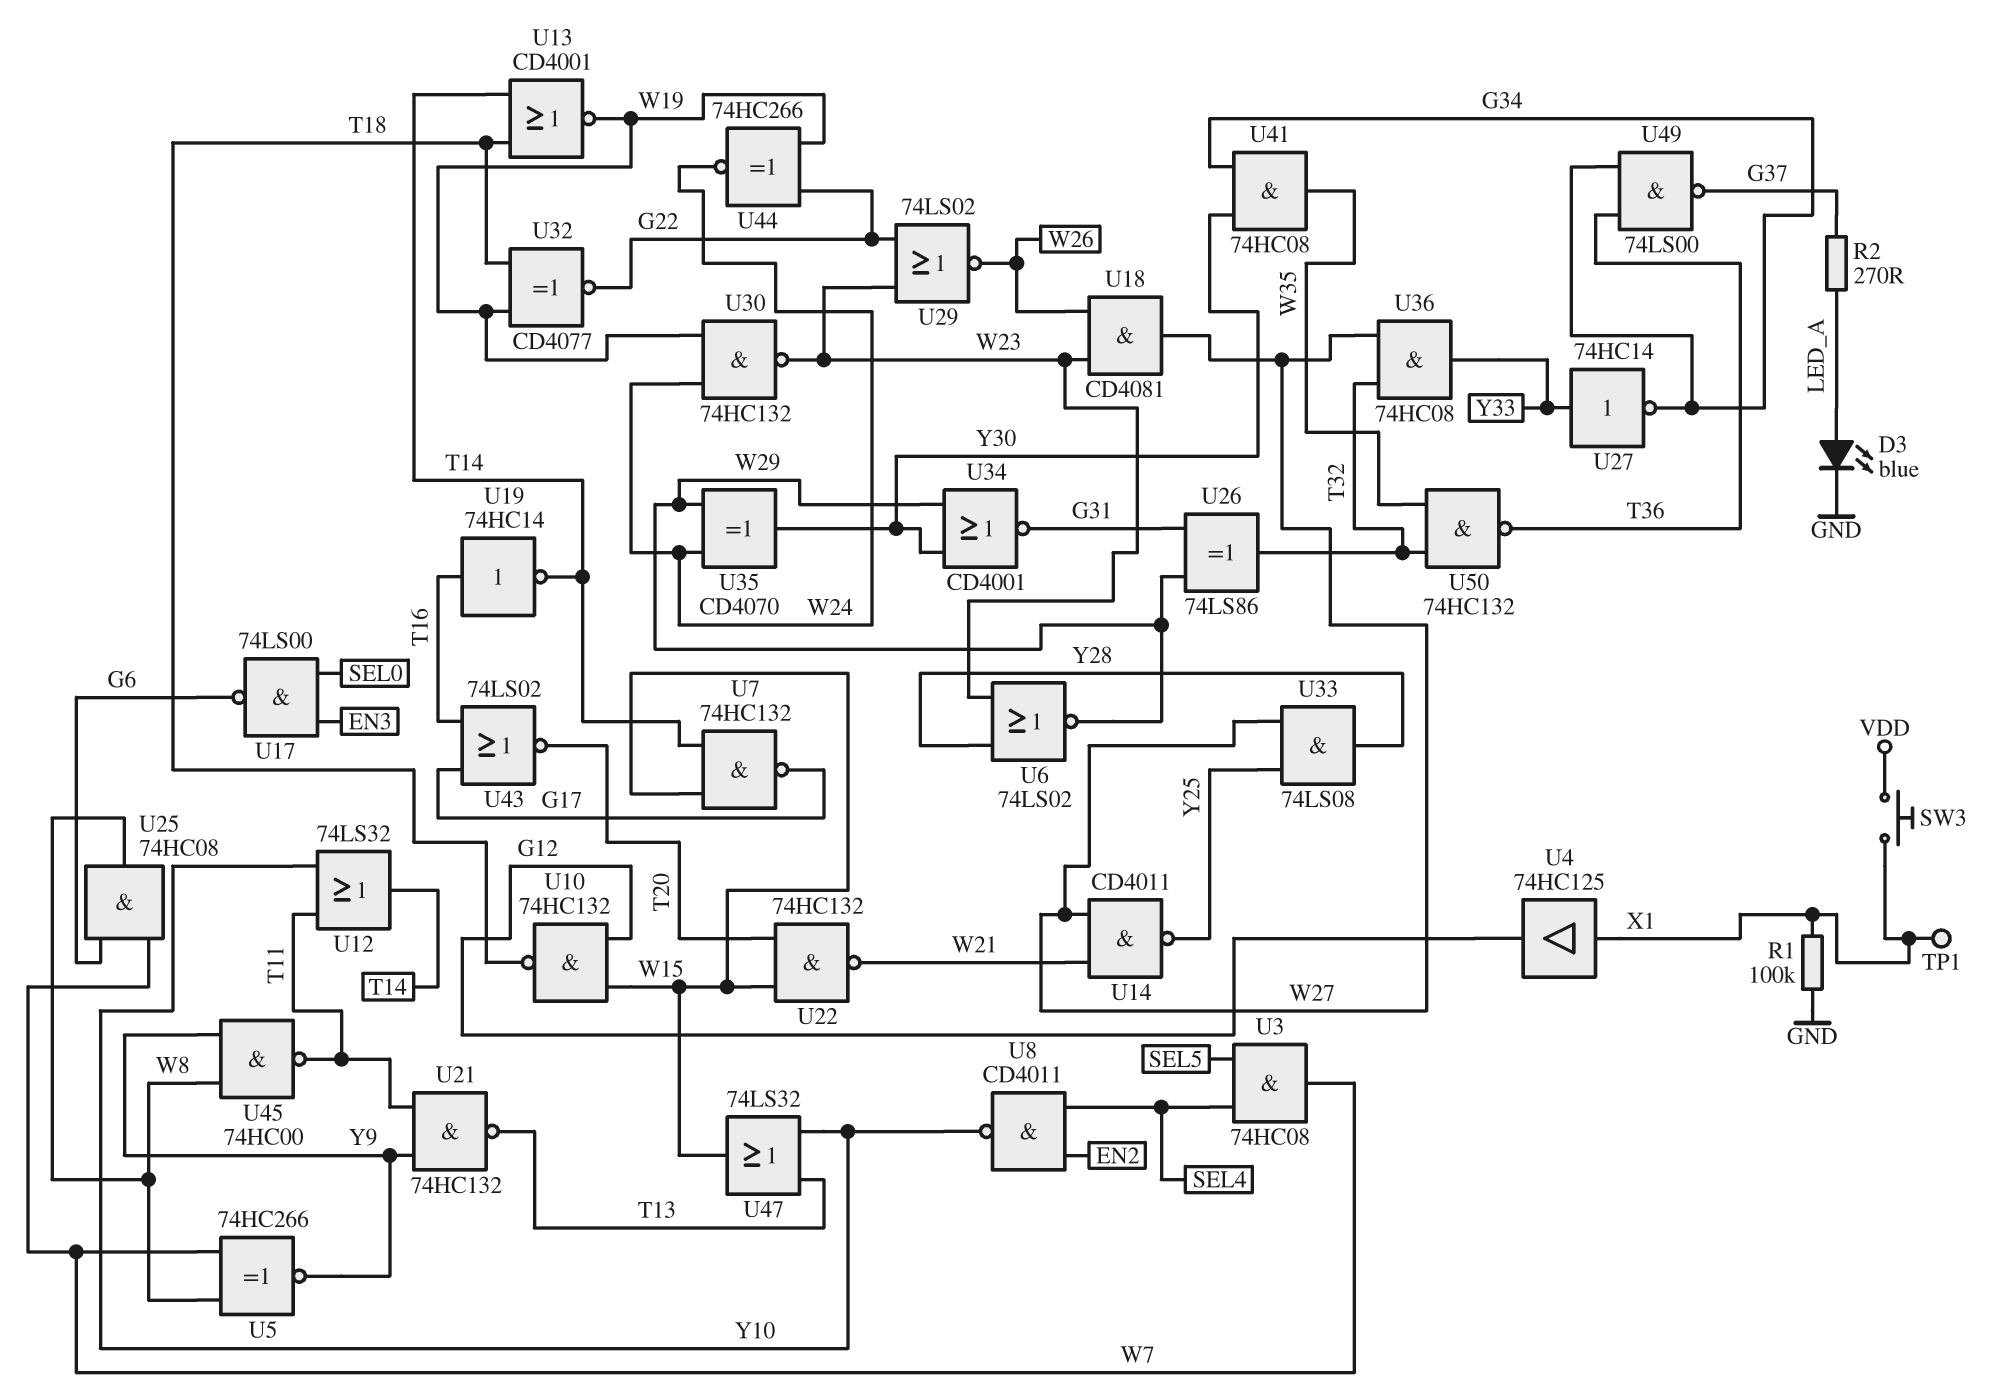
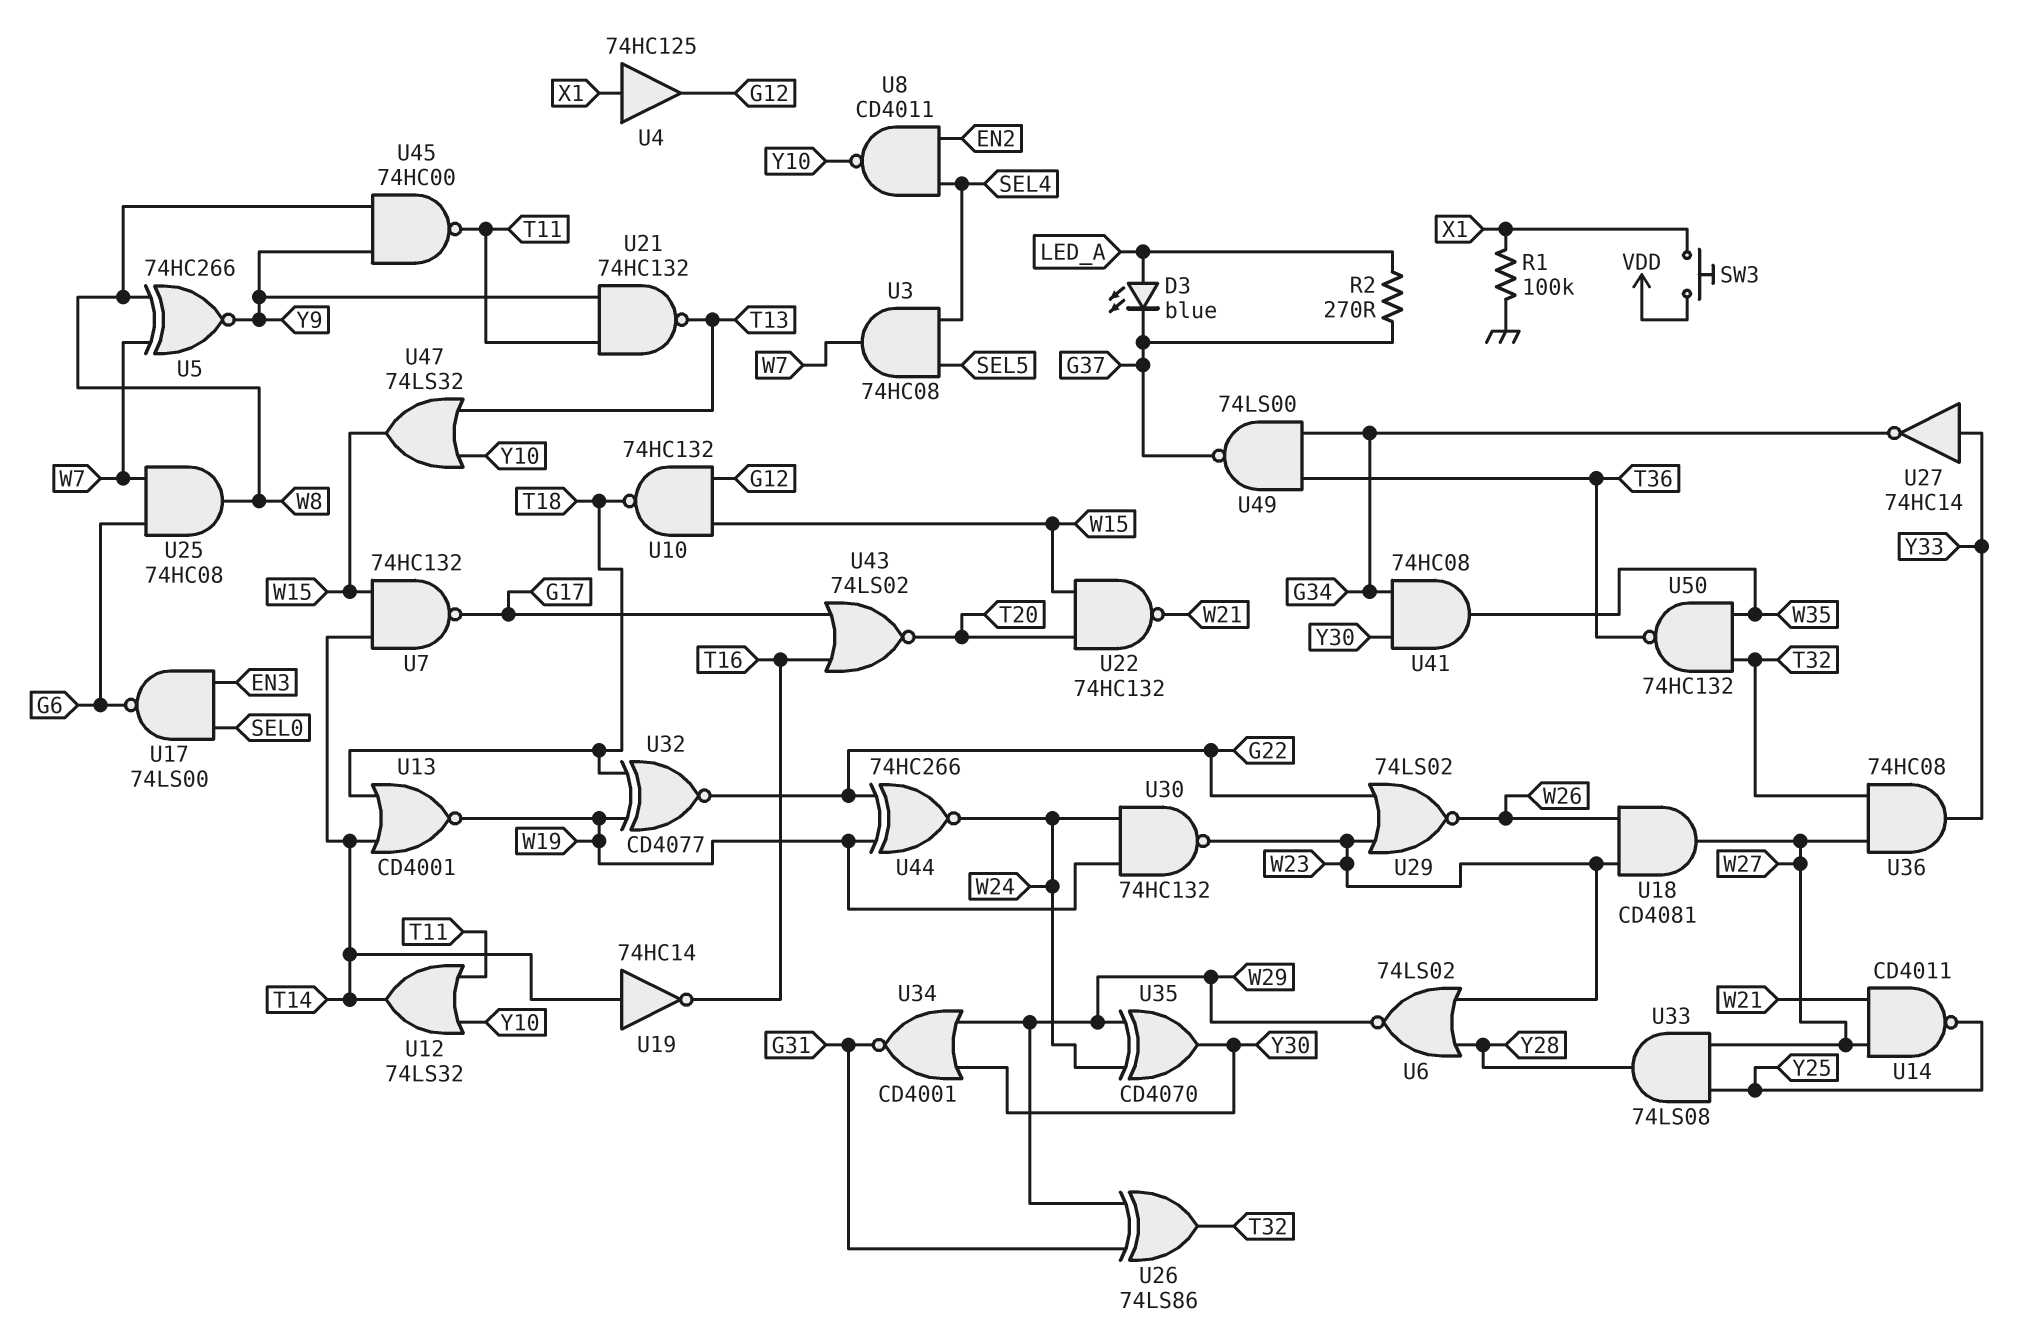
D3: LED blue (A LED_A, K GND) -> LED blue (A LED_A, K G37)
TP1: test point (X1) -> none
U19: NOT 74HC14 (in T16, out T14) -> NOT 74HC14 (in T14, out T16)

